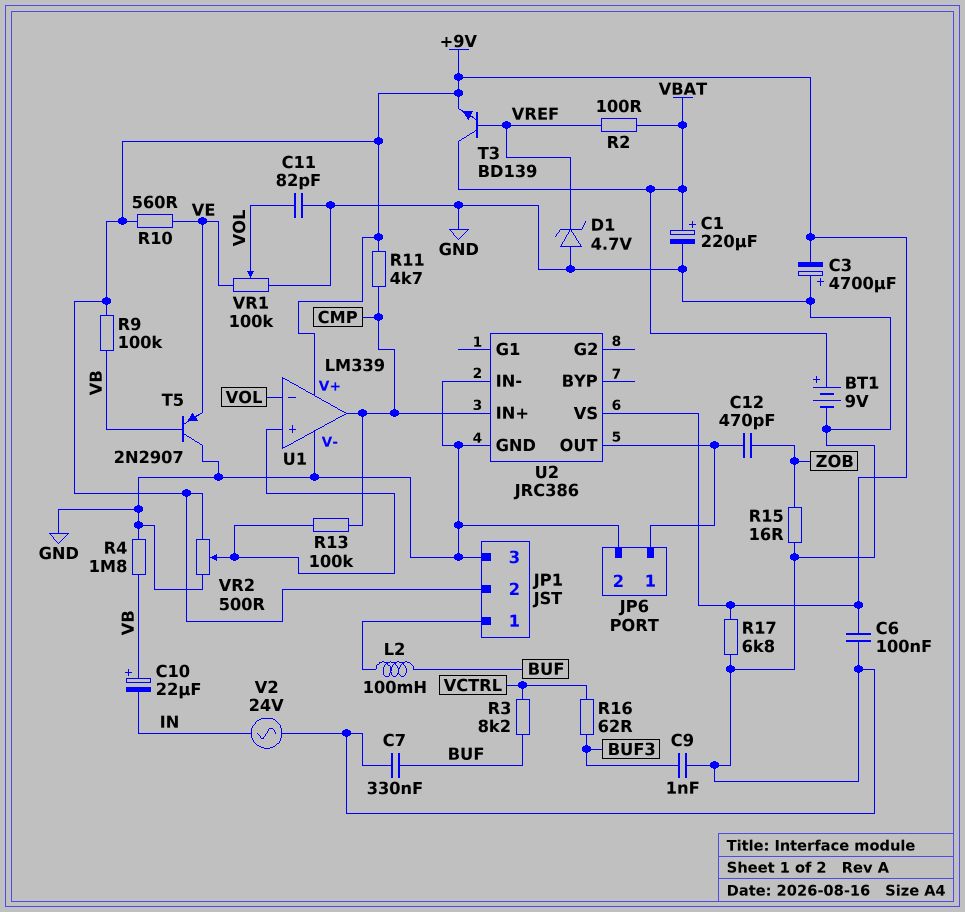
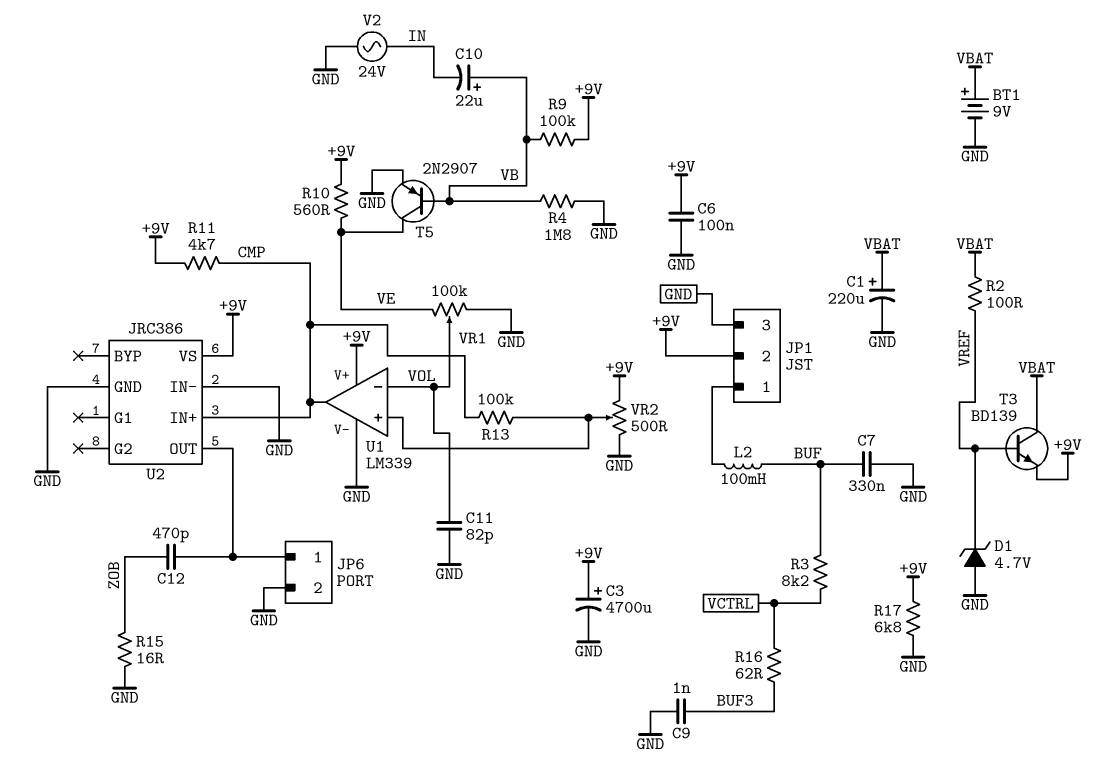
C3: 4700uF (plus GND, minus +9V) -> 4700uF (plus +9V, minus GND)
T5: PNP 2N2907 (B VB, C GND, E VE) -> PNP 2N2907 (B VB, C VE, E GND)

